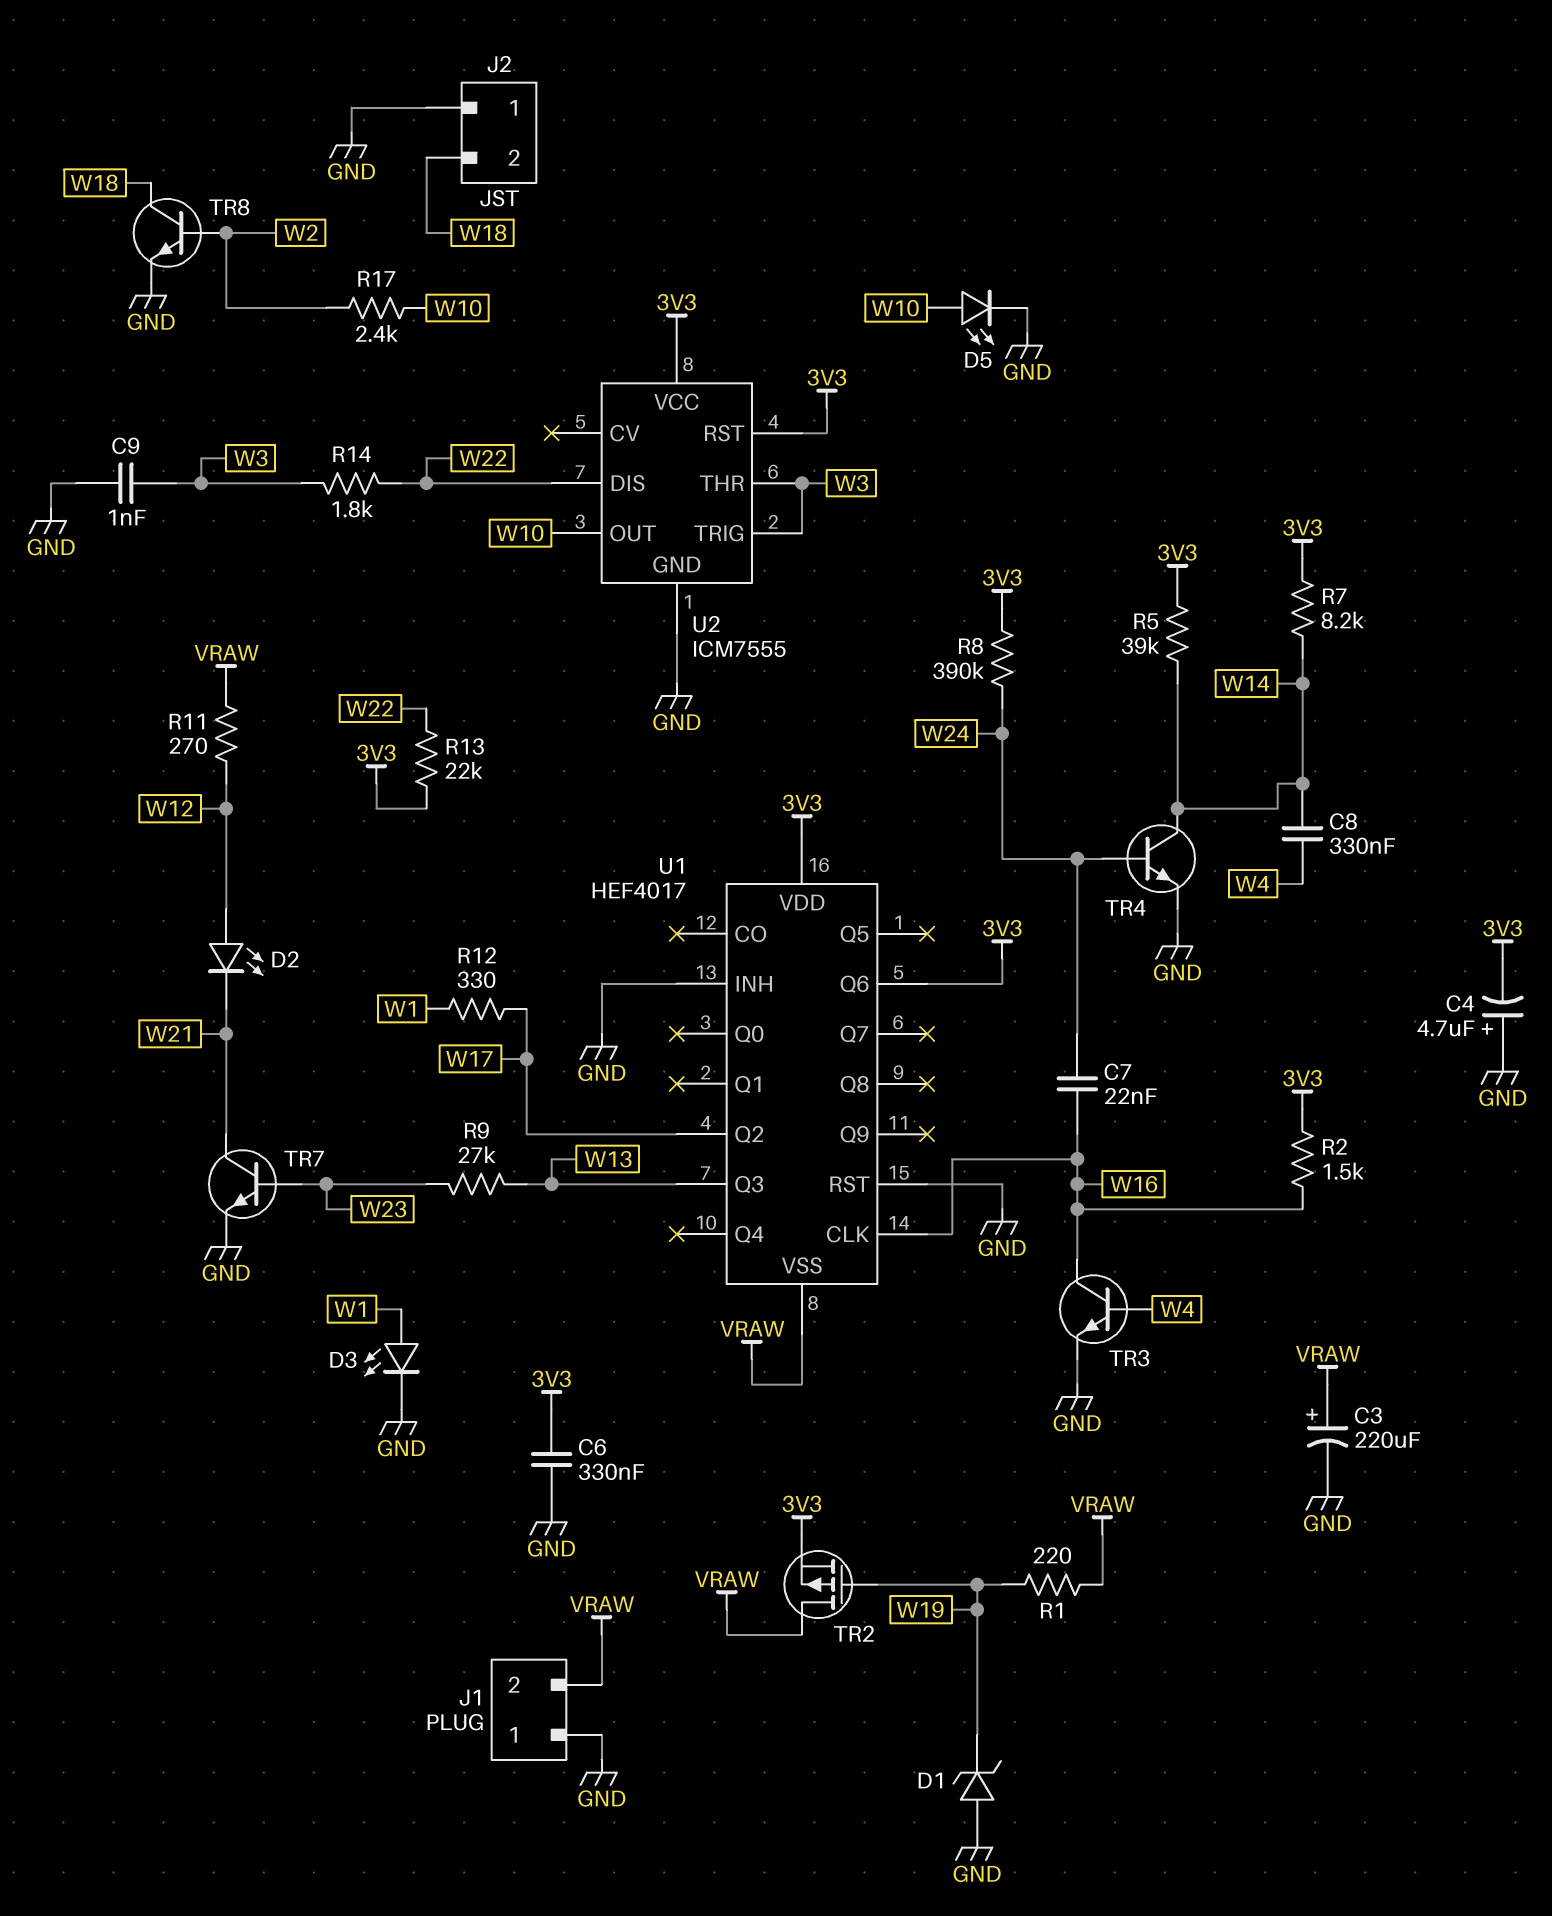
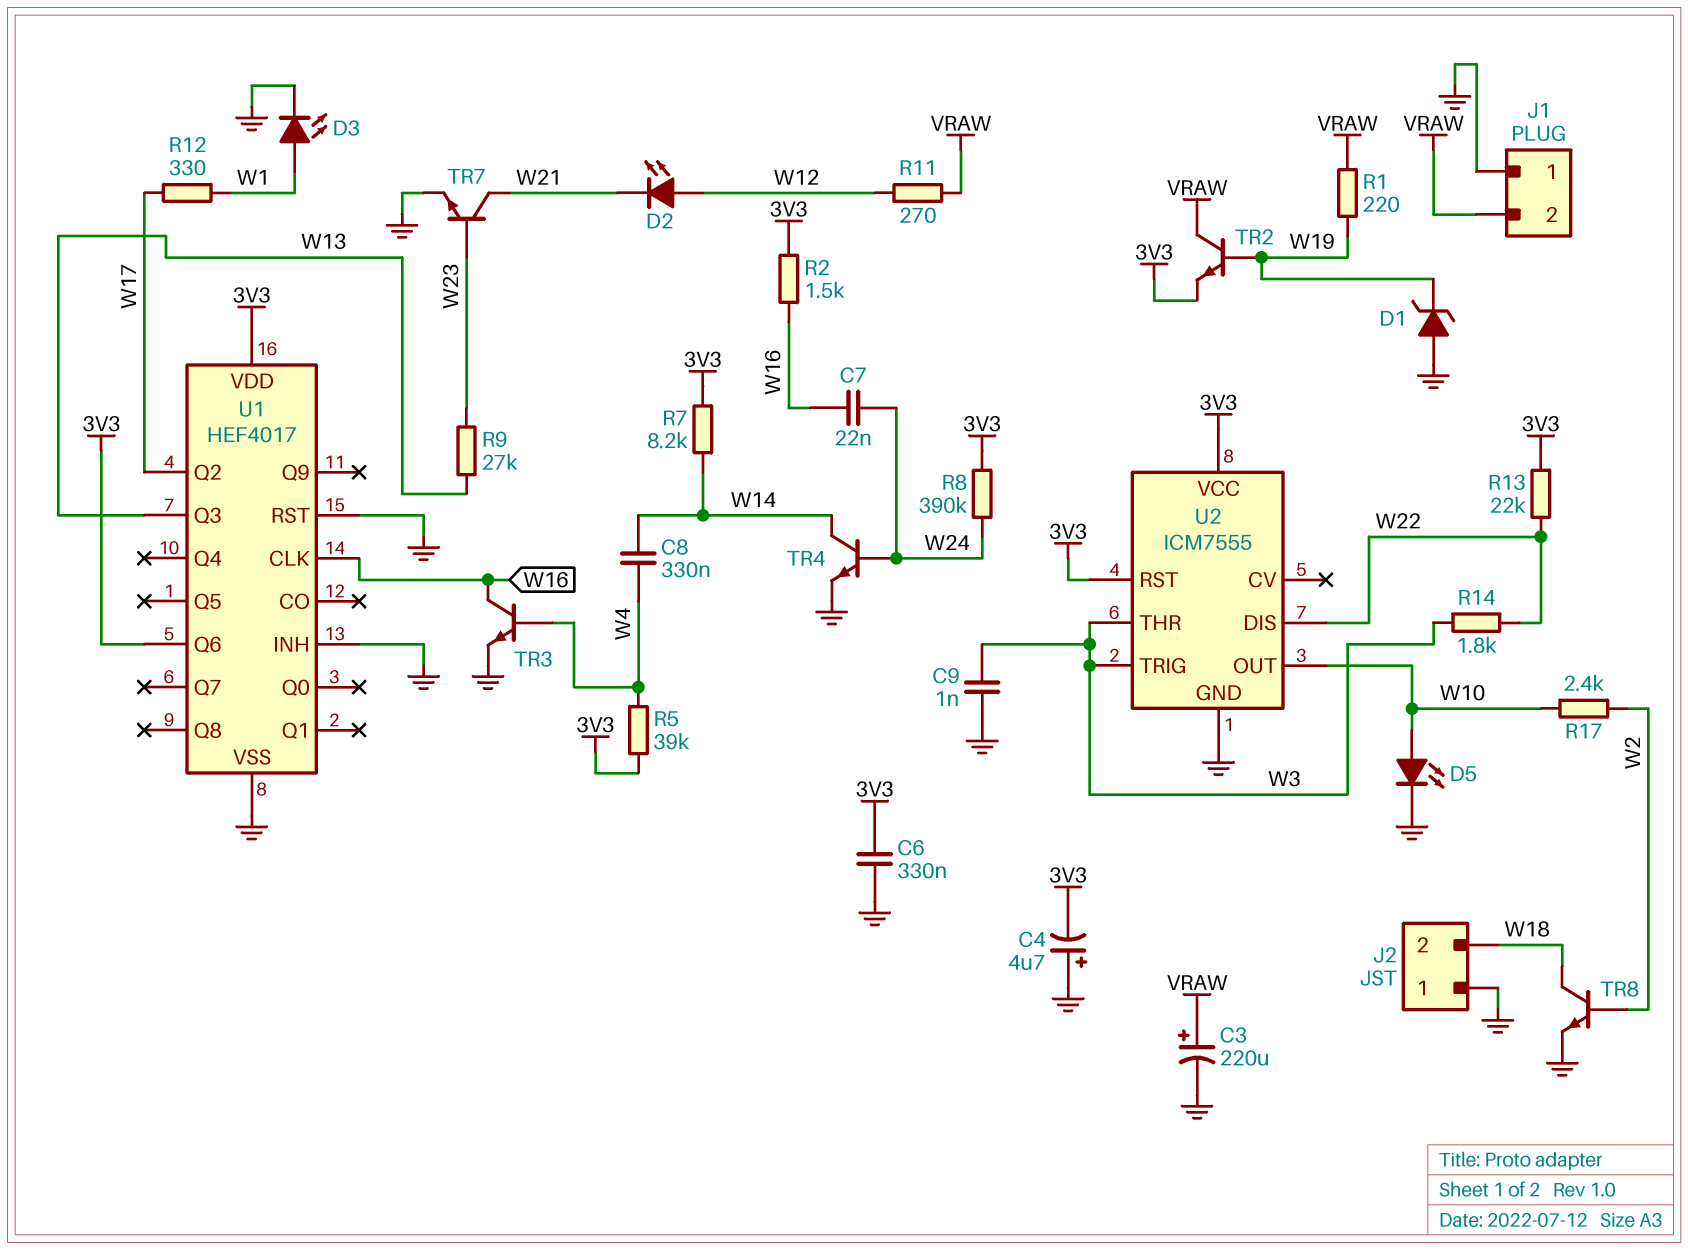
R5: 39k (3V3, W14) -> 39k (3V3, W4)
TR2: PMOS (G W19, D VRAW, S 3V3) -> NPN (B W19, C VRAW, E 3V3)
U1 pin VSS: VRAW -> GND

